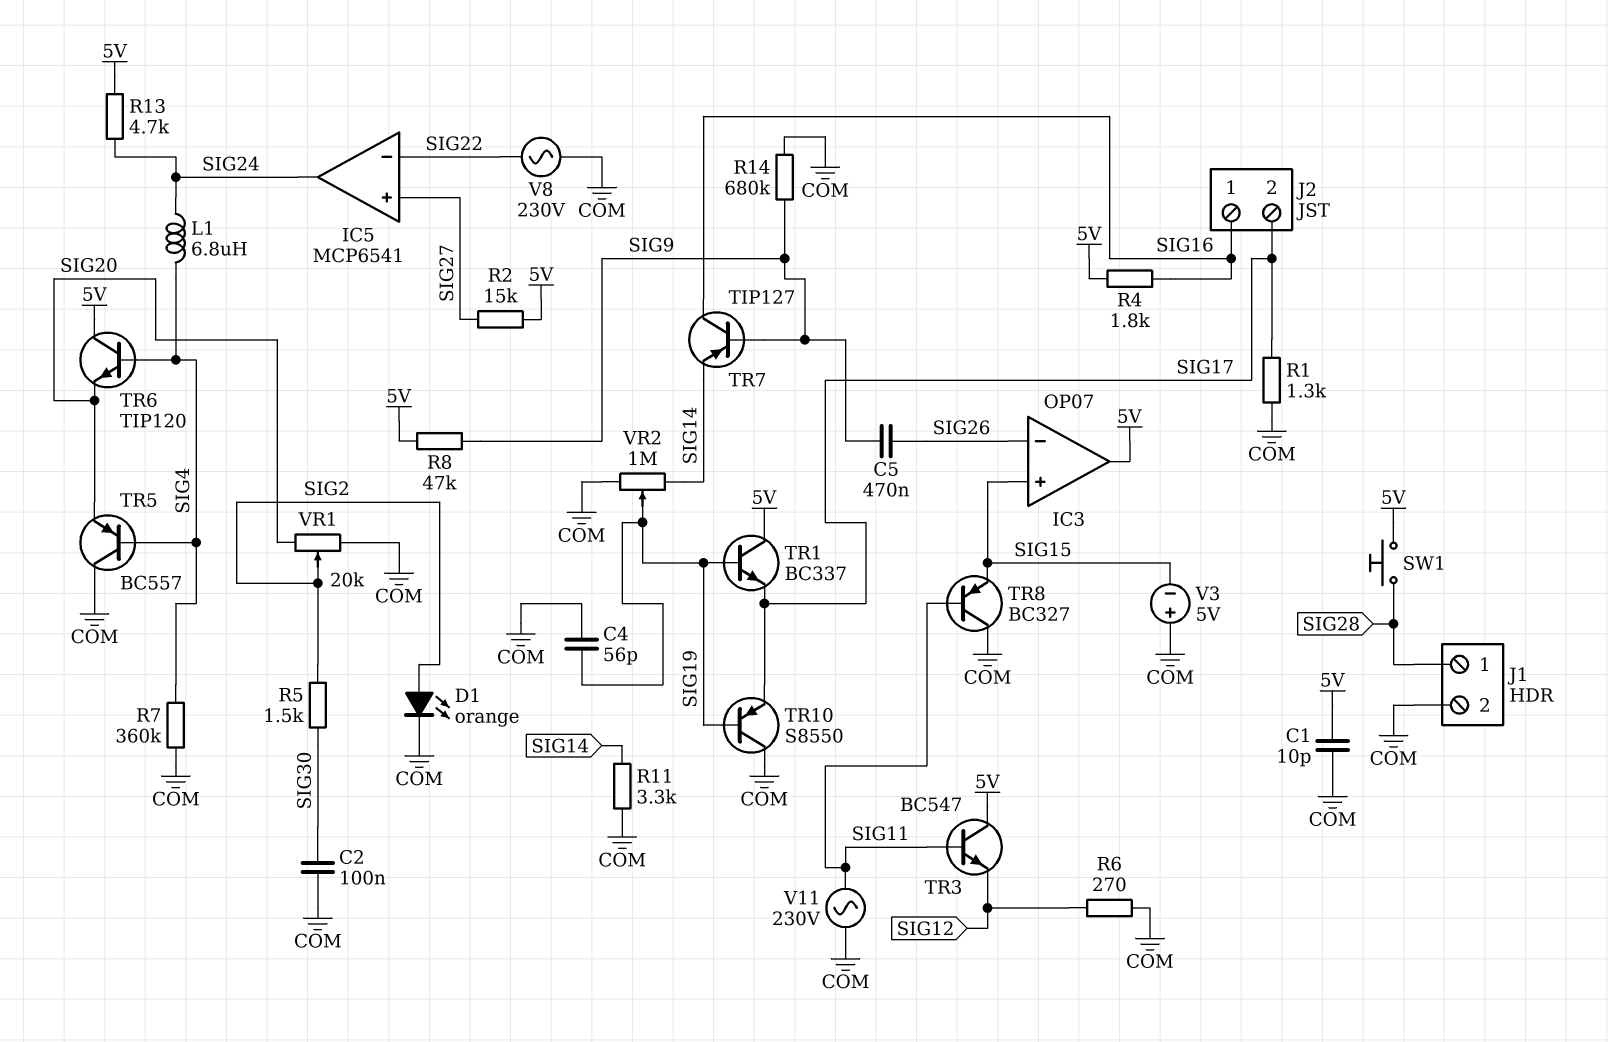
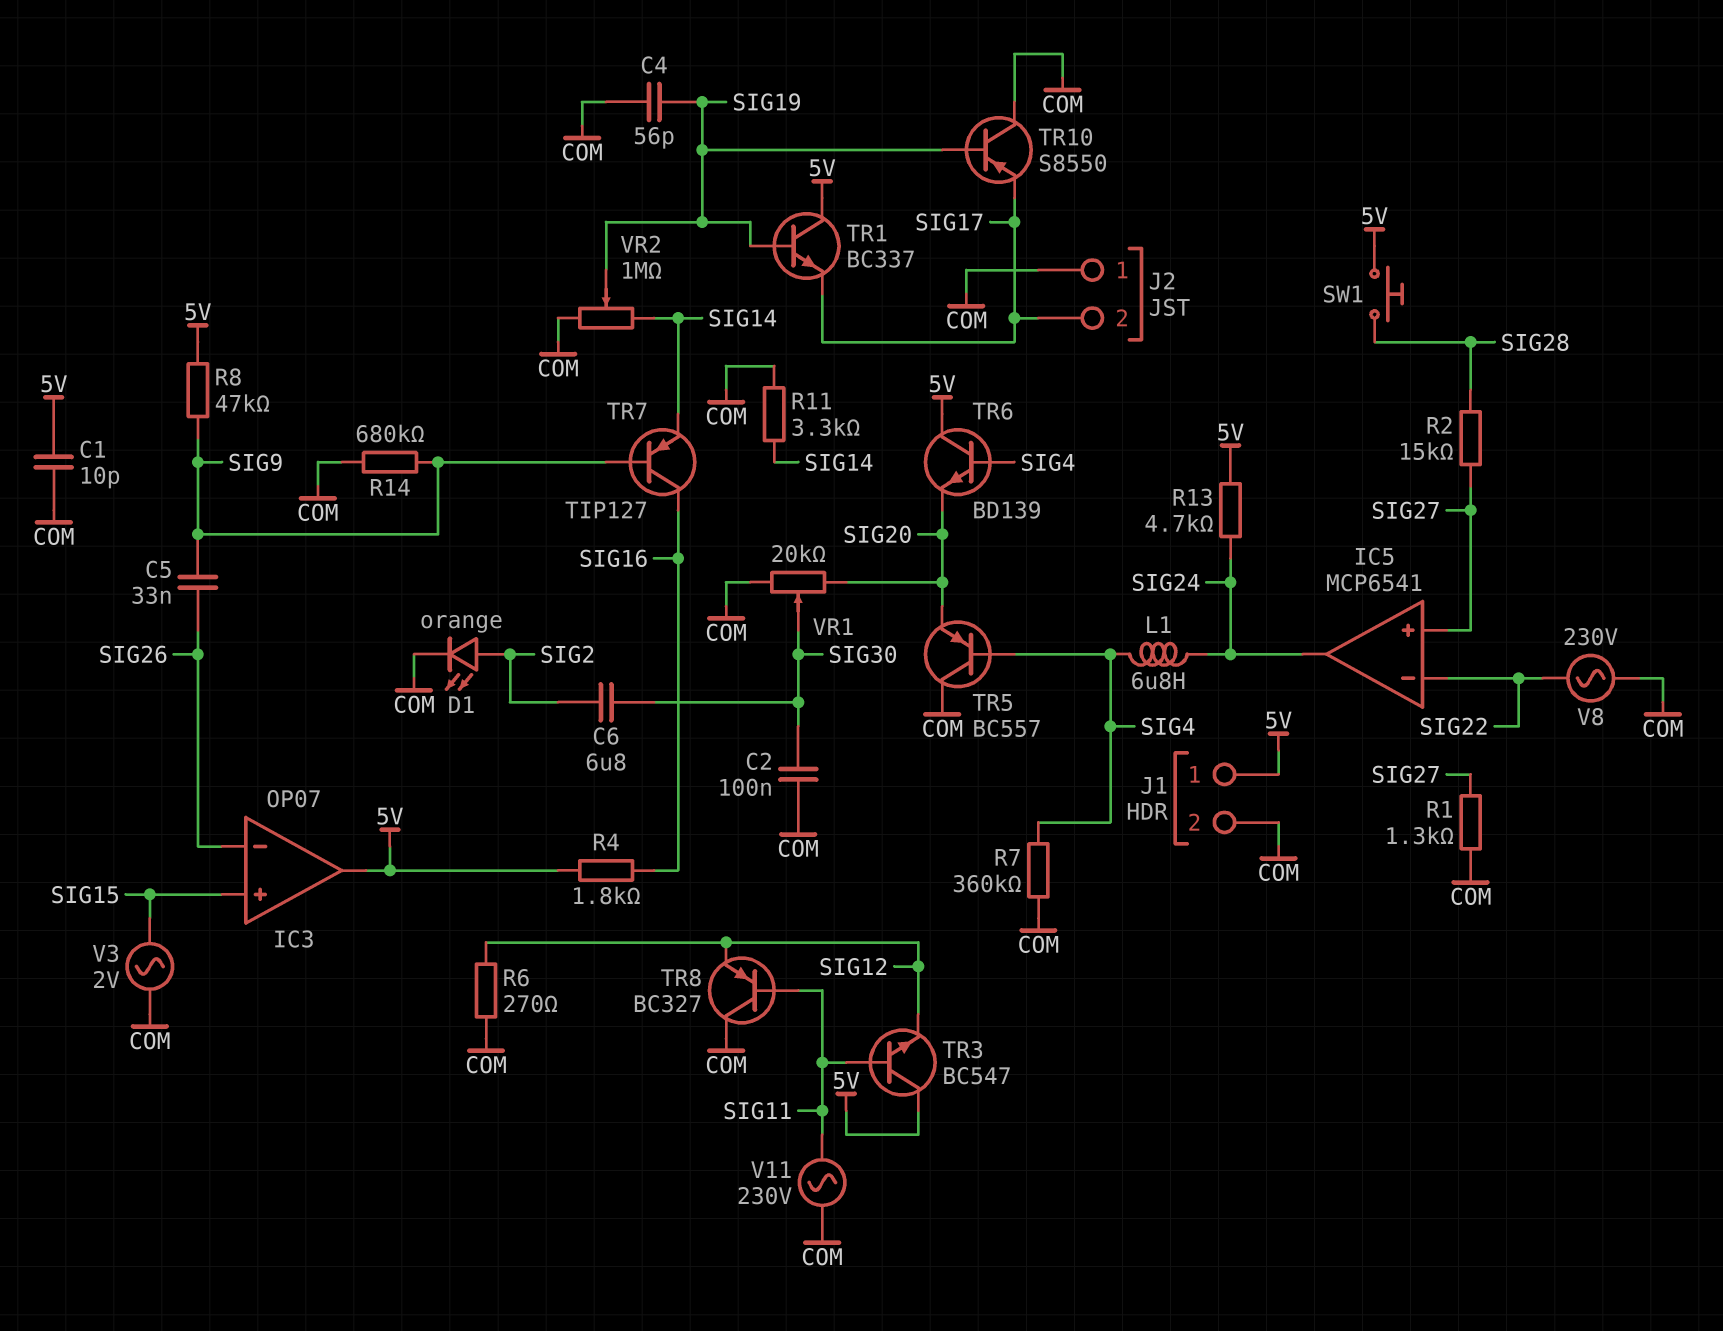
C5: 470nF (SIG9, SIG26) -> 33nF (SIG9, SIG26)
C6: none -> 6.8uF (SIG2, SIG30)
J1 pin 1: SIG28 -> 5V
J2 pin 1: SIG16 -> COM
R1: 1.3k (COM, SIG17) -> 1.3k (COM, SIG27)
R2: 15k (5V, SIG27) -> 15k (SIG27, SIG28)
R5: 1.5k (SIG2, SIG30) -> none
TR6: NPN TIP120 (B SIG4, C 5V, E SIG20) -> NPN BD139 (B SIG4, C 5V, E SIG20)
TR8: PNP BC327 (B SIG11, C COM, E SIG15) -> PNP BC327 (B SIG11, C COM, E SIG12)
V3: 5V (plus COM, minus SIG15) -> AC 2V (COM, SIG15)
VR1: 20k (COM, SIG20, wiper SIG2) -> 20k (COM, SIG20, wiper SIG30)

